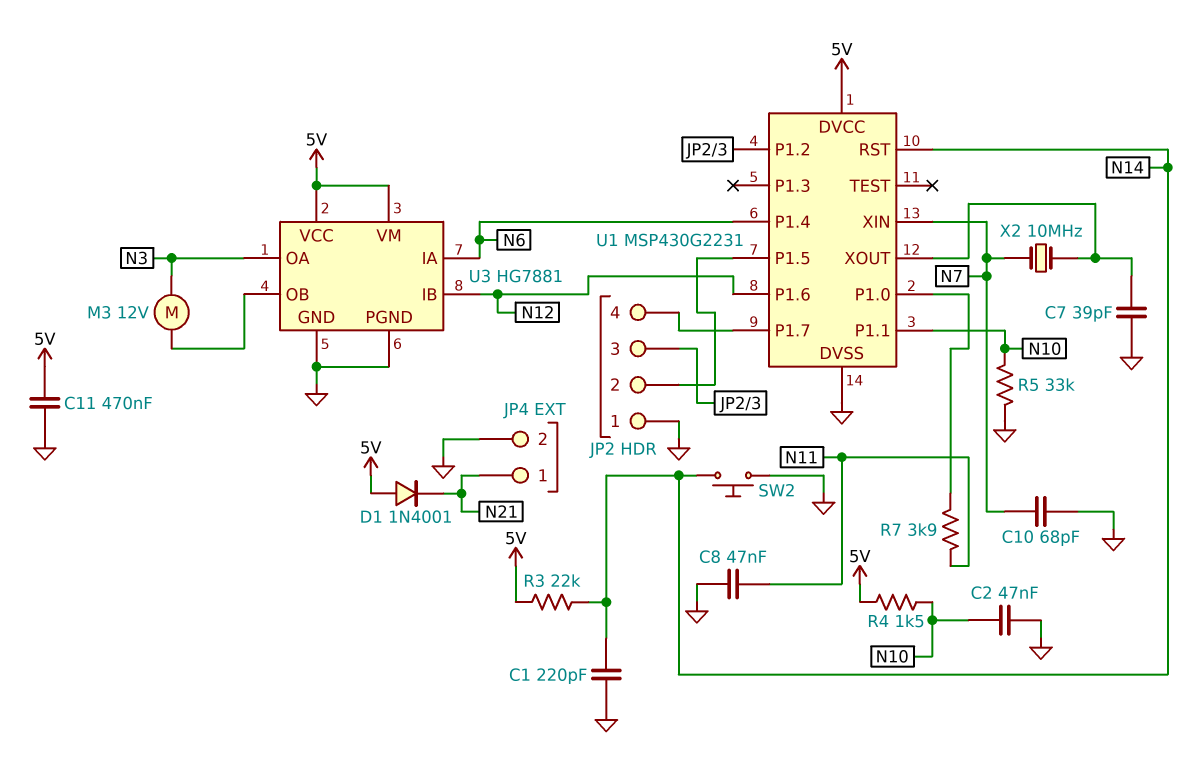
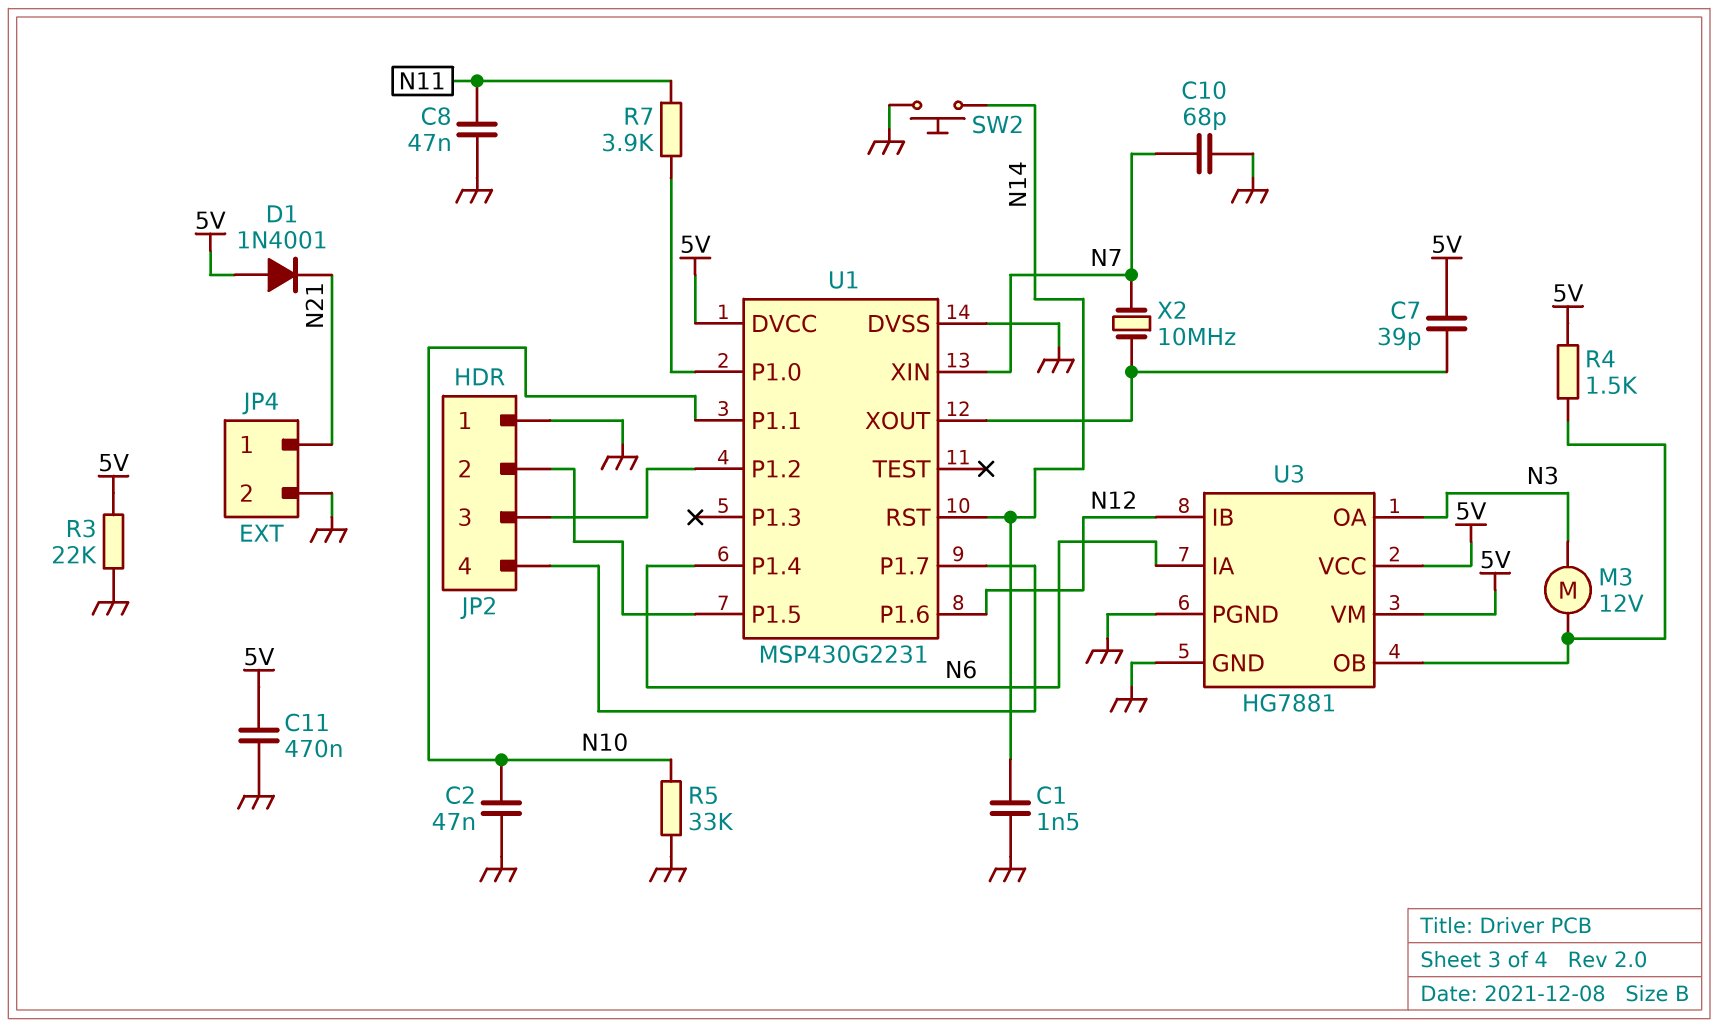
C1: 220pF (GND, N14) -> 1.5nF (GND, N14)
C7: 39pF (GND, U1/XOUT) -> 39pF (5V, U1/XOUT)
R3: 22k (5V, N14) -> 22k (5V, GND)
R4: 1.5k (5V, N10) -> 1.5k (5V, U3/OB)

